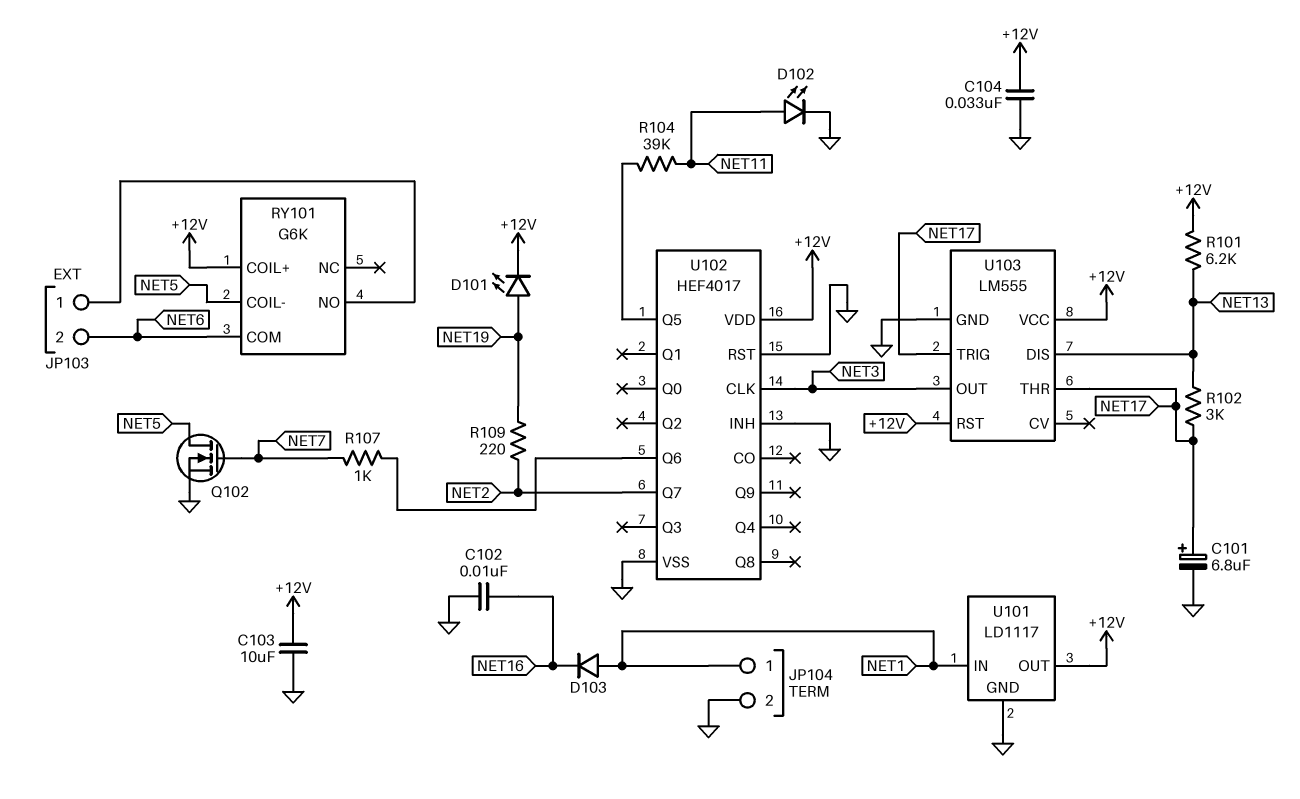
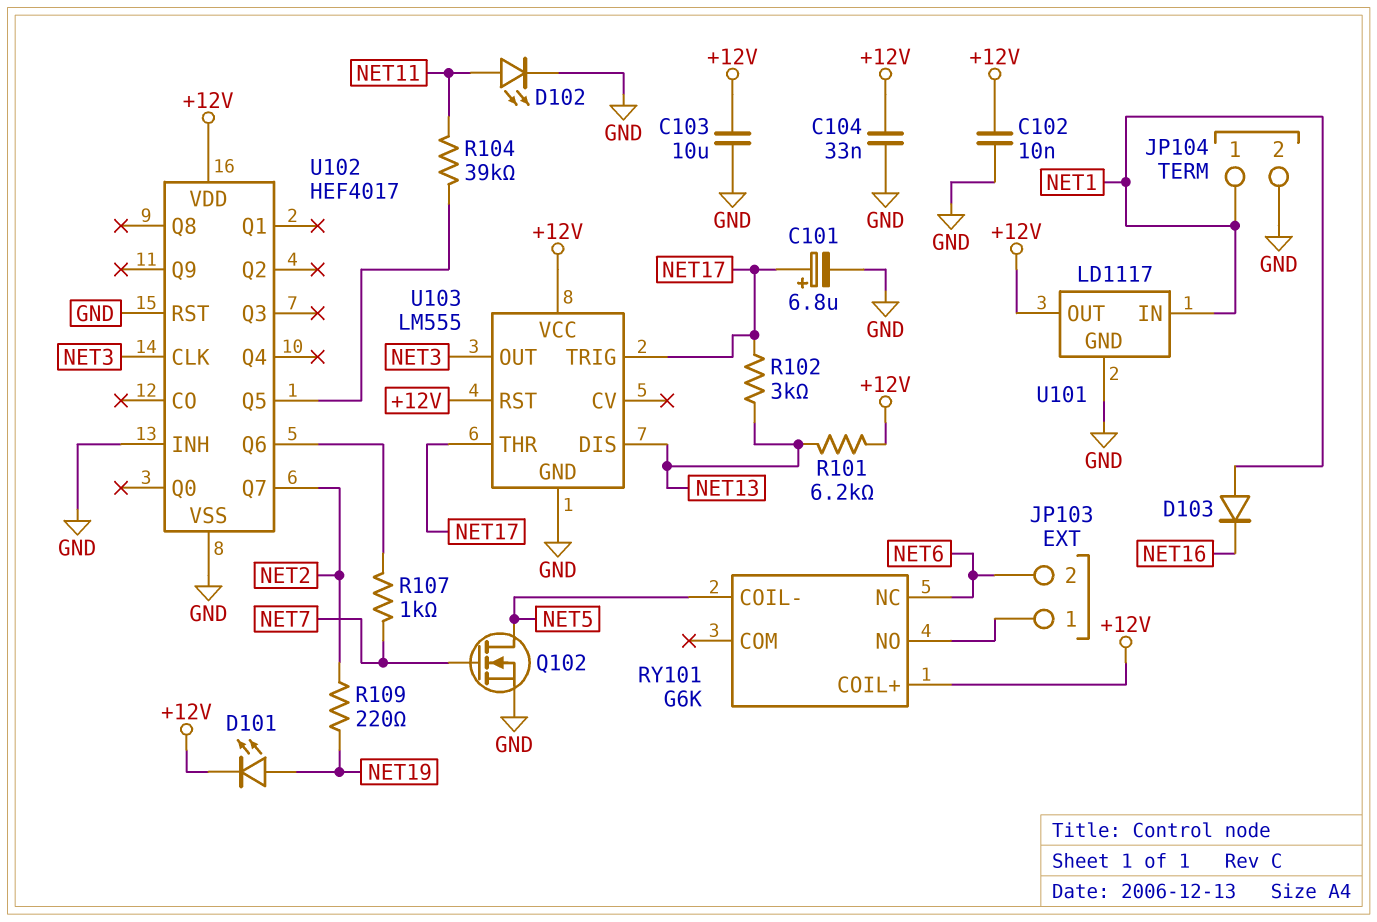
C102: 10nF (GND, NET16) -> 10nF (+12V, GND)
RY101 pin COM: NET6 -> none
RY101 pin NC: none -> NET6

